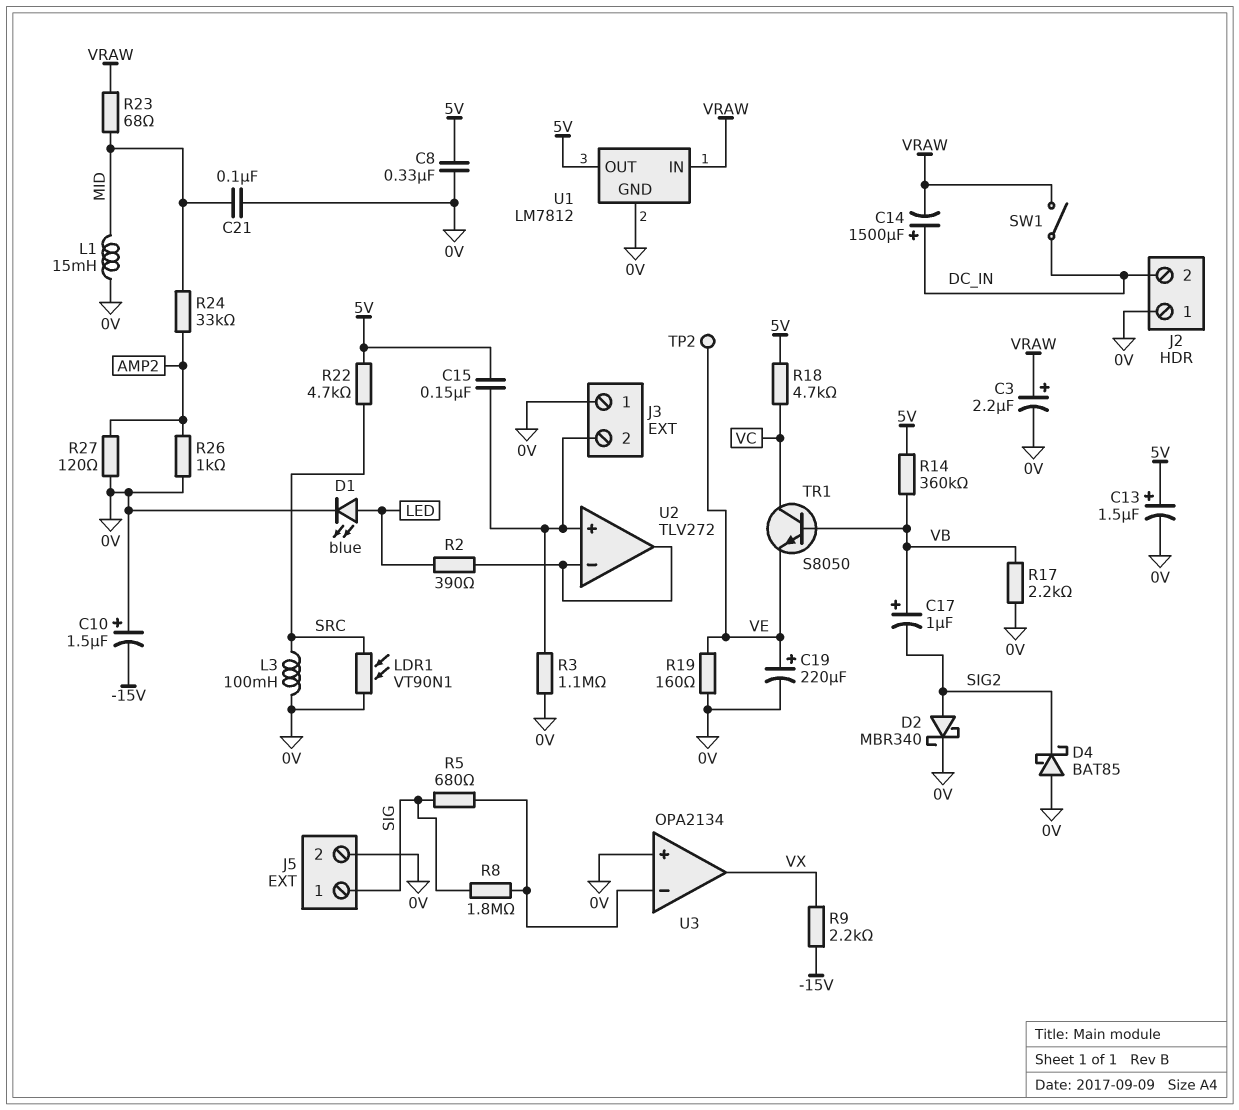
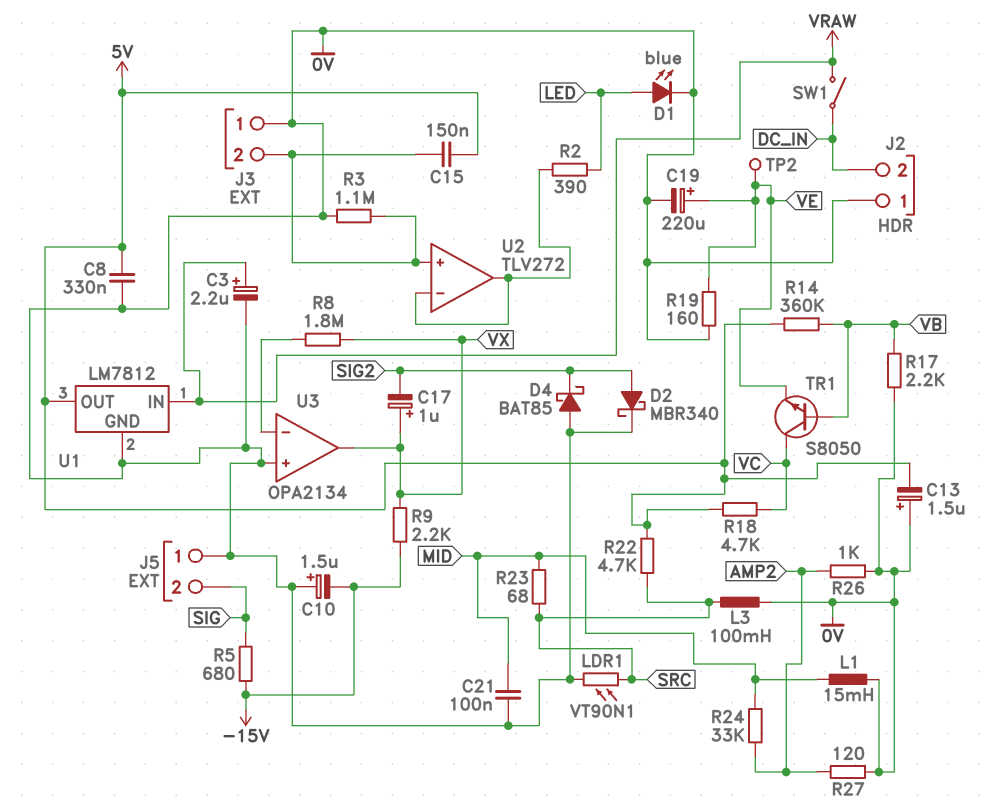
C13: 1.5uF (plus 5V, minus 0V) -> 1.5uF (plus 0V, minus 5V)
C14: 1500uF (plus DC_IN, minus VRAW) -> none
C17: 1uF (plus VB, minus SIG2) -> 1uF (plus VX, minus SIG2)
J5 pin 1: SIG -> 0V
J5 pin 2: 0V -> SIG
R5: 680 (SIG, U3/in-) -> 680 (-15V, SIG)
R8: 1.8M (SIG, U3/in-) -> 1.8M (U3/in-, VX)
R23: 68 (MID, VRAW) -> 68 (MID, SRC)

